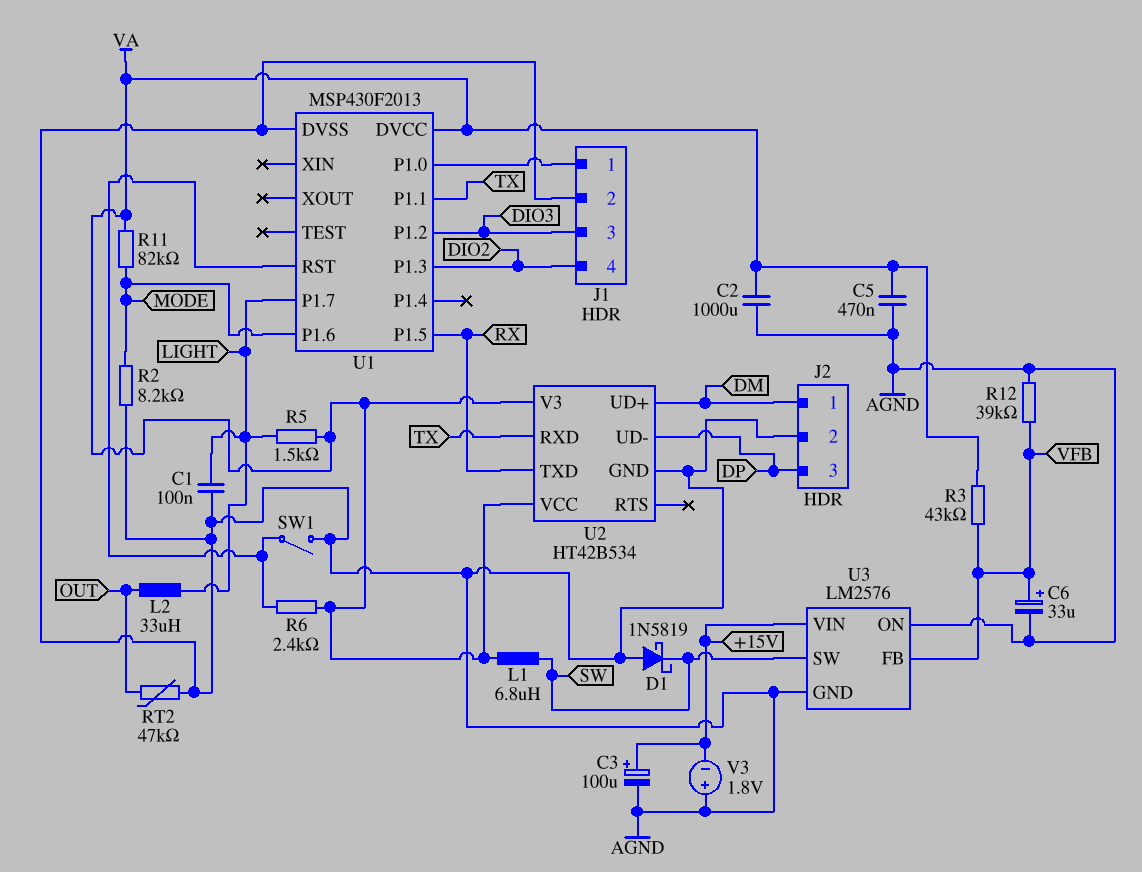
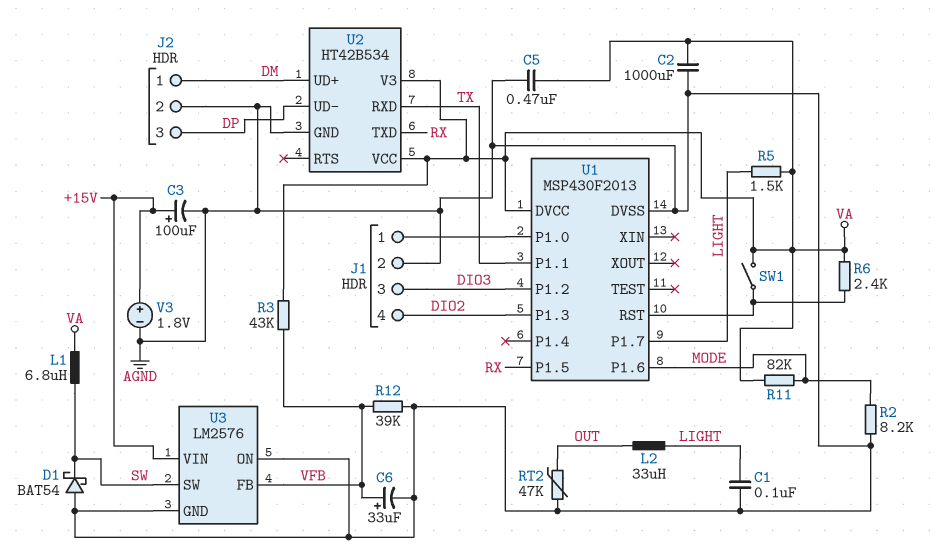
D1: schottky 1N5819 (A AGND, K SW) -> schottky BAT54 (A AGND, K SW)
SW1: switch (AGND, U1/RST) -> switch (U1/RST, VA)
V3: 1.8V (plus AGND, minus +15V) -> 1.8V (plus +15V, minus AGND)

